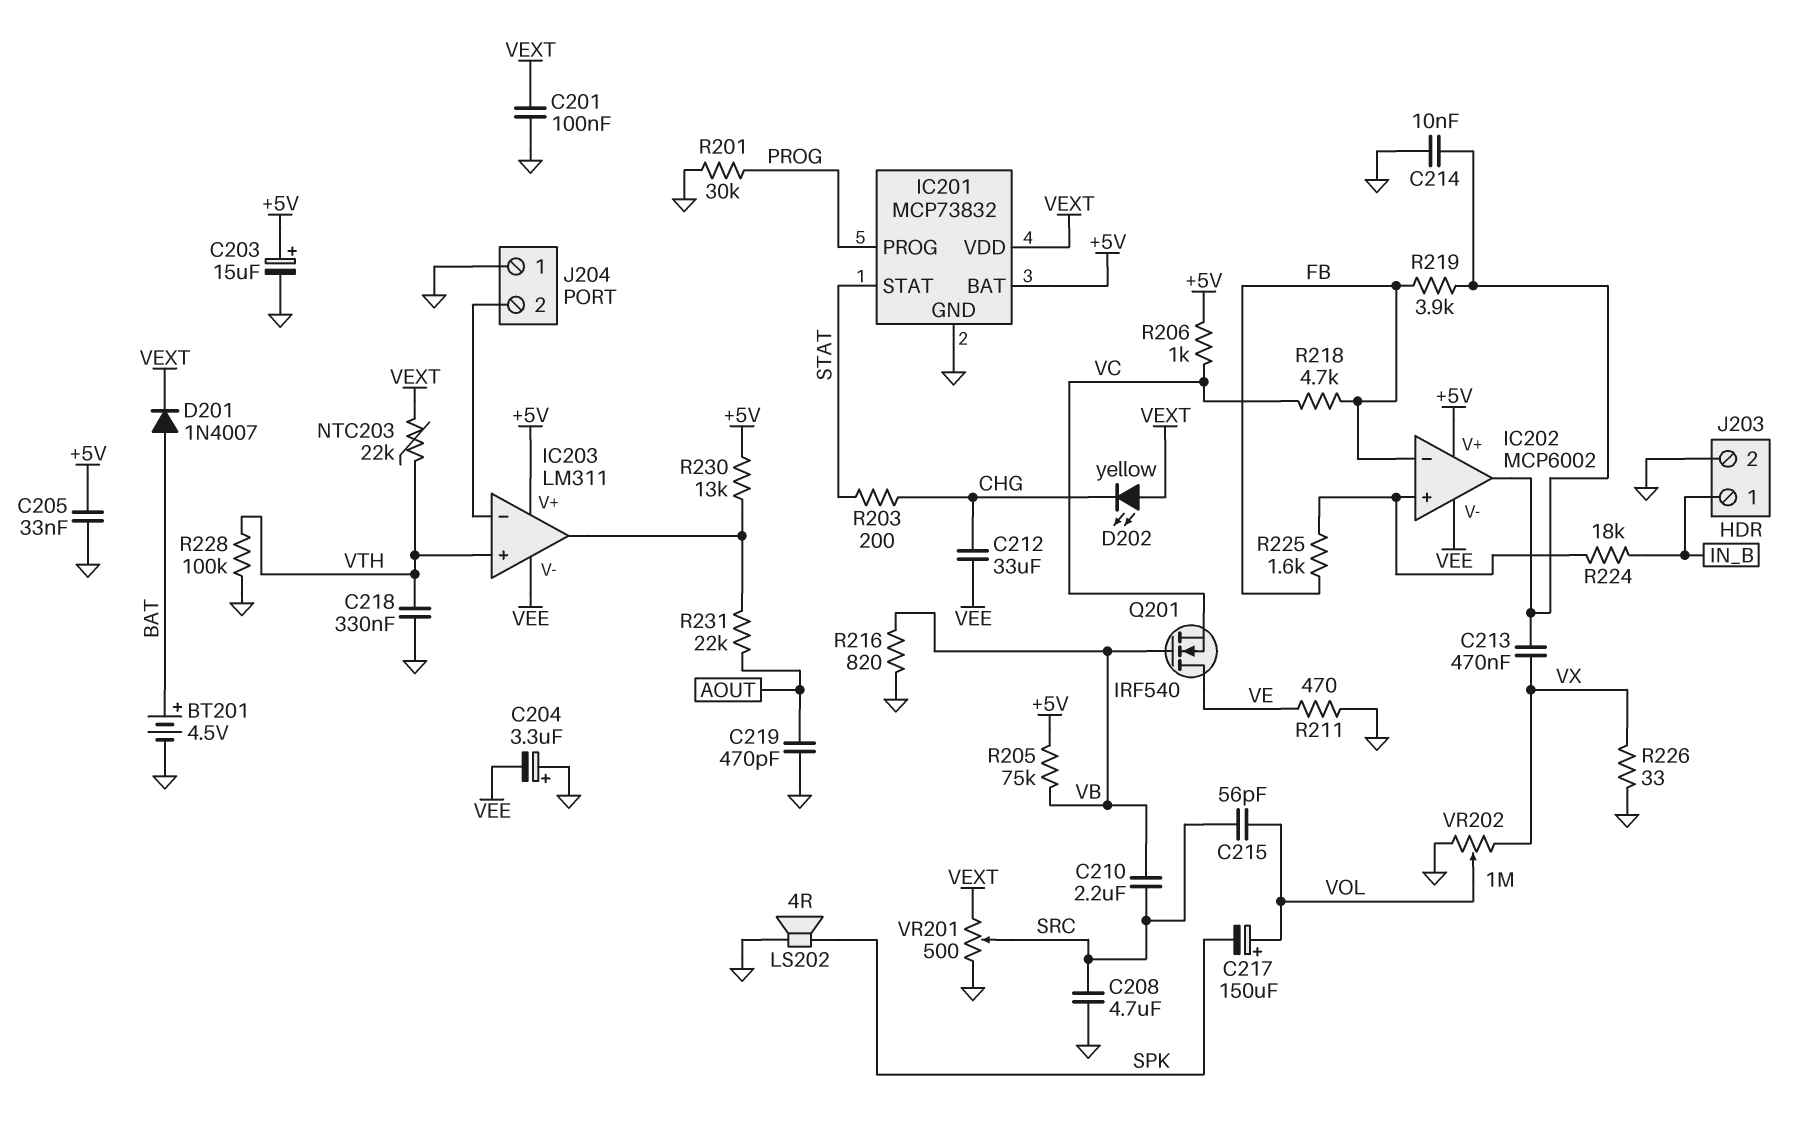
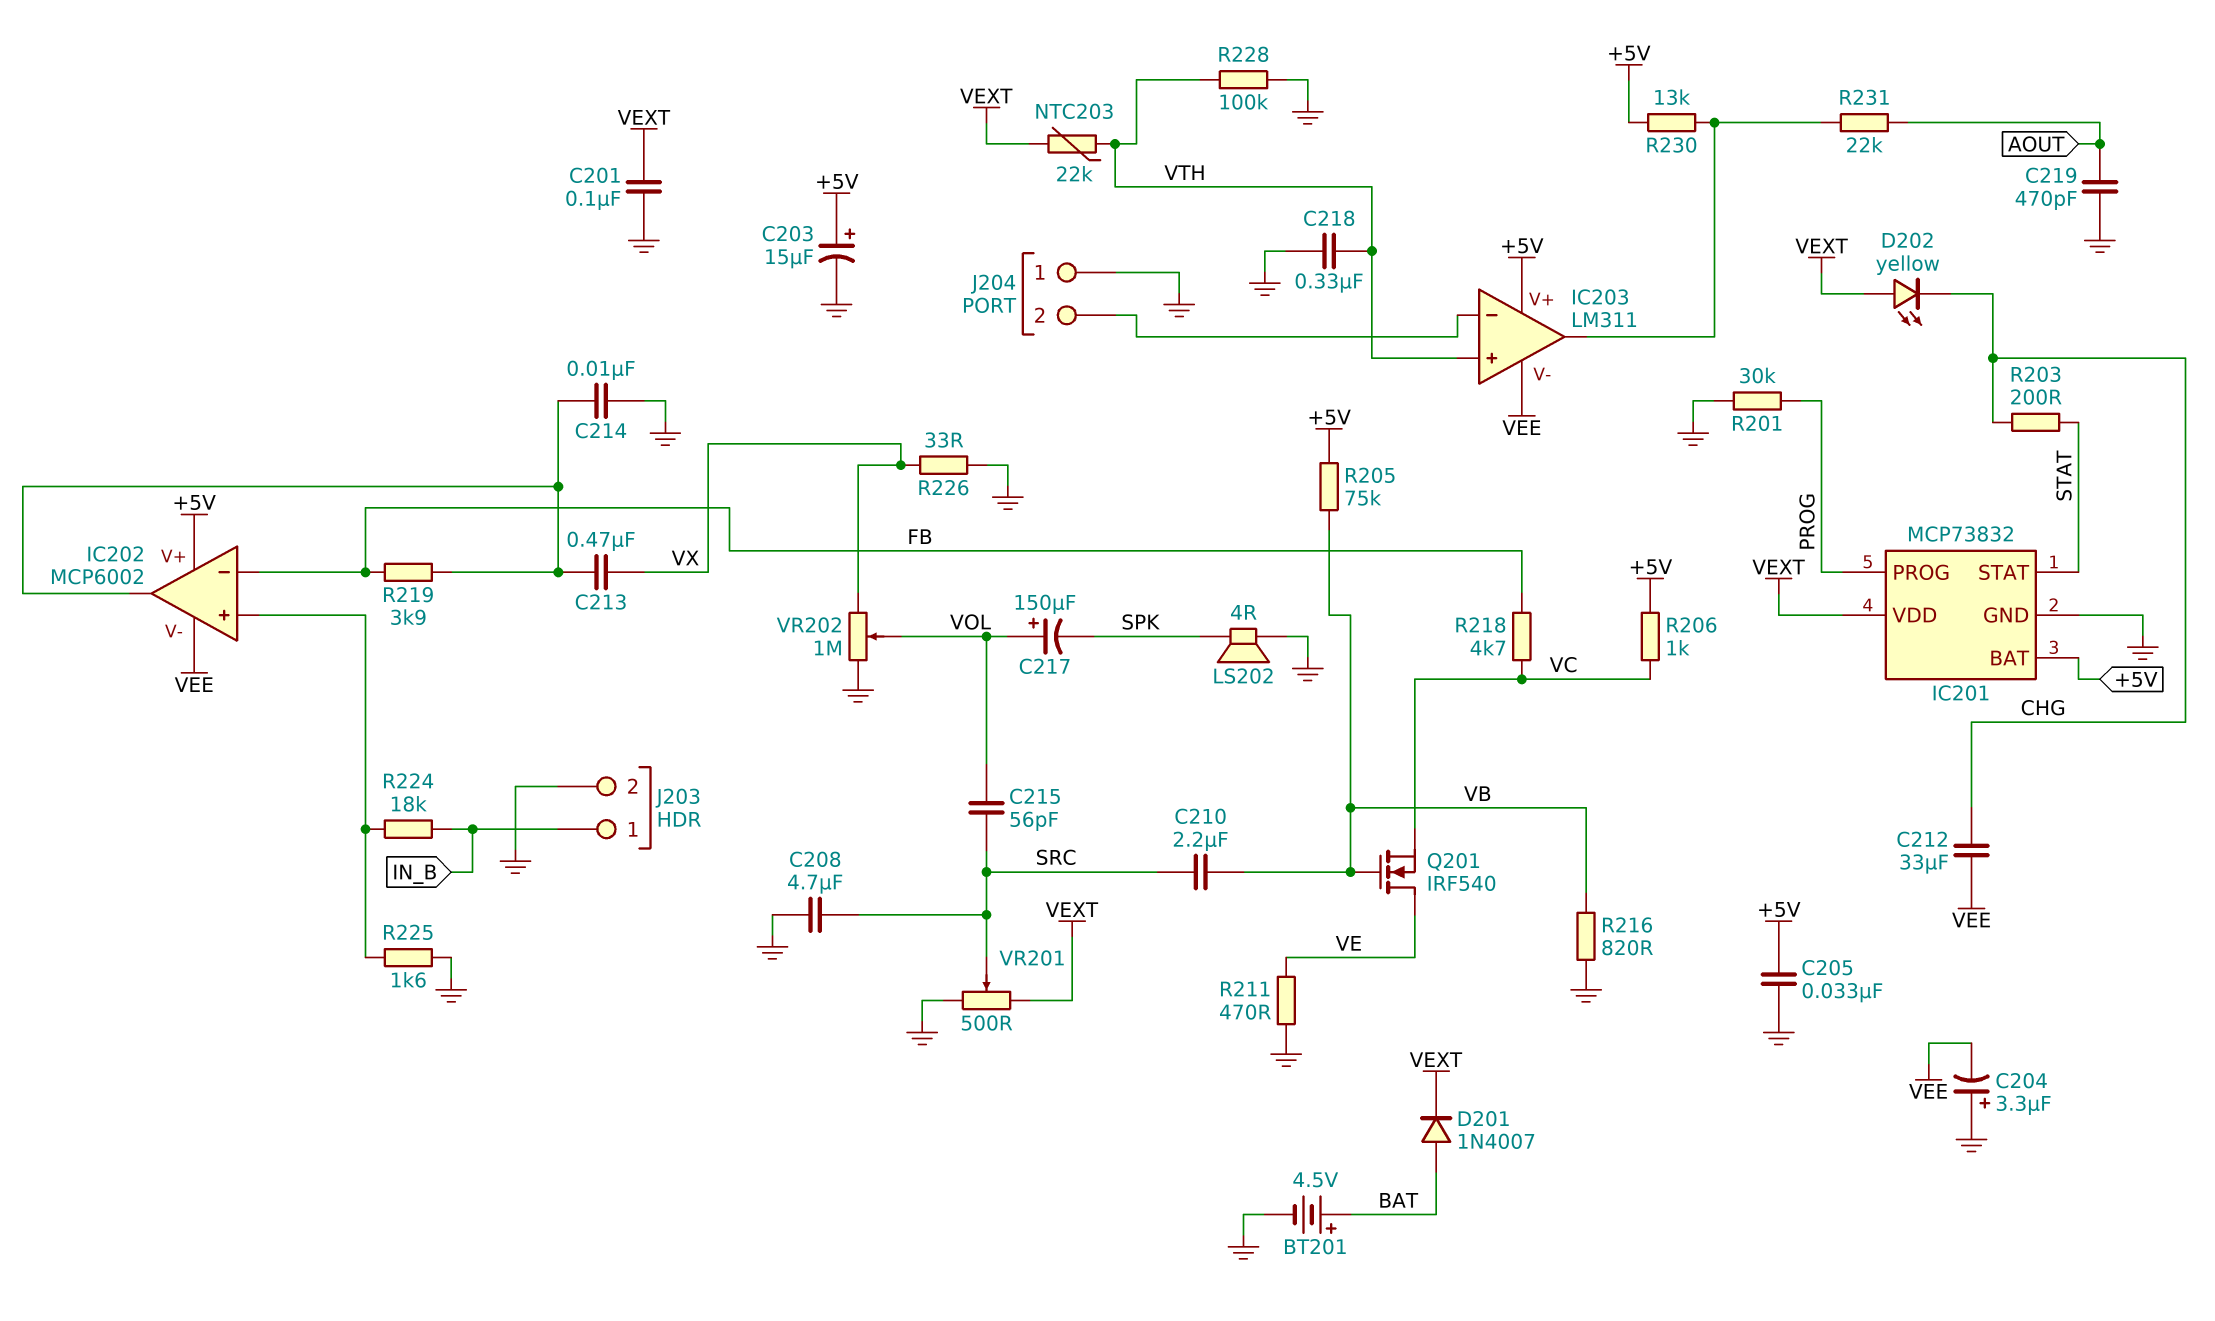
R225: 1.6k (FB, IC202/in+) -> 1.6k (GND, IC202/in+)

